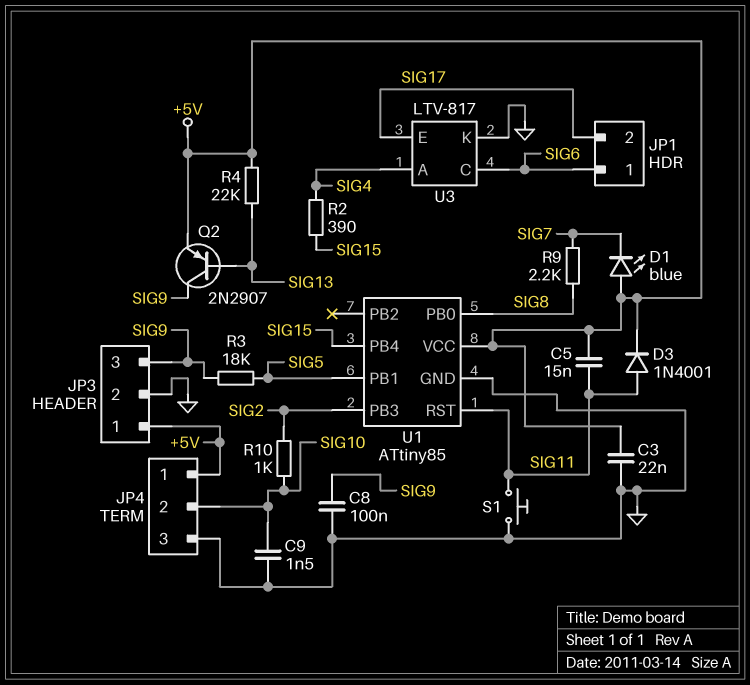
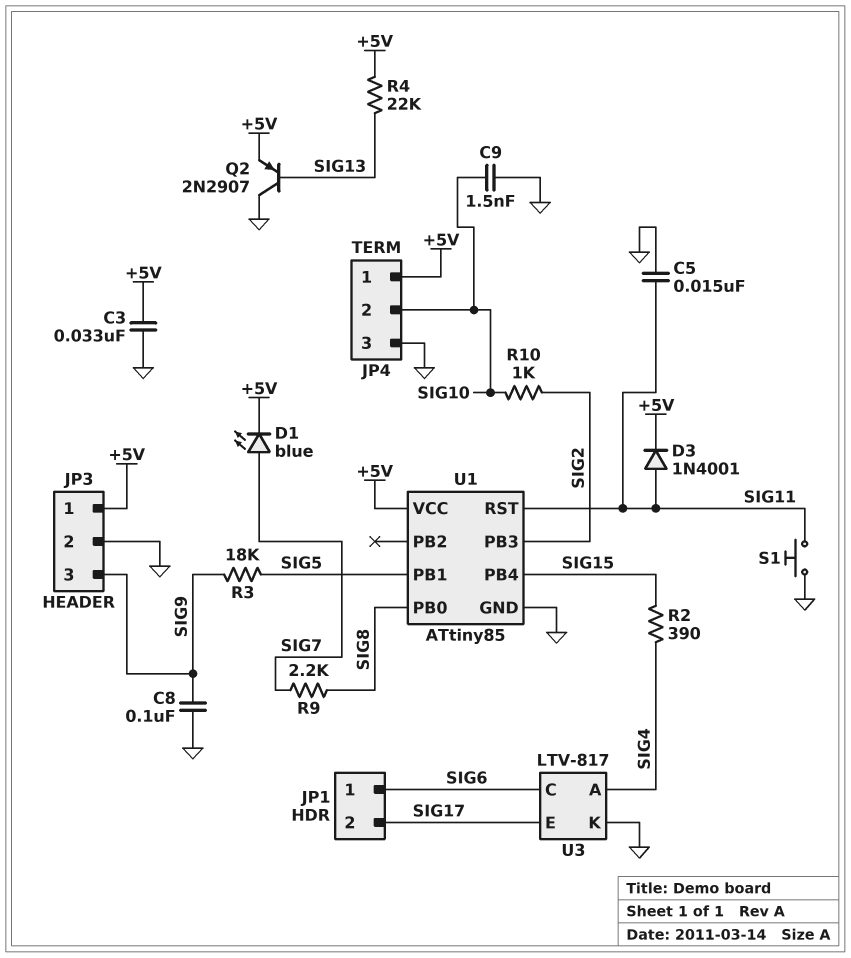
C3: 22nF (+5V, GND) -> 33nF (+5V, GND)
C5: 15nF (+5V, SIG11) -> 15nF (GND, SIG11)
D1: LED blue (A +5V, K SIG7) -> LED blue (A SIG7, K +5V)
Q2: PNP 2N2907 (B SIG13, C SIG9, E +5V) -> PNP 2N2907 (B SIG13, C GND, E +5V)

